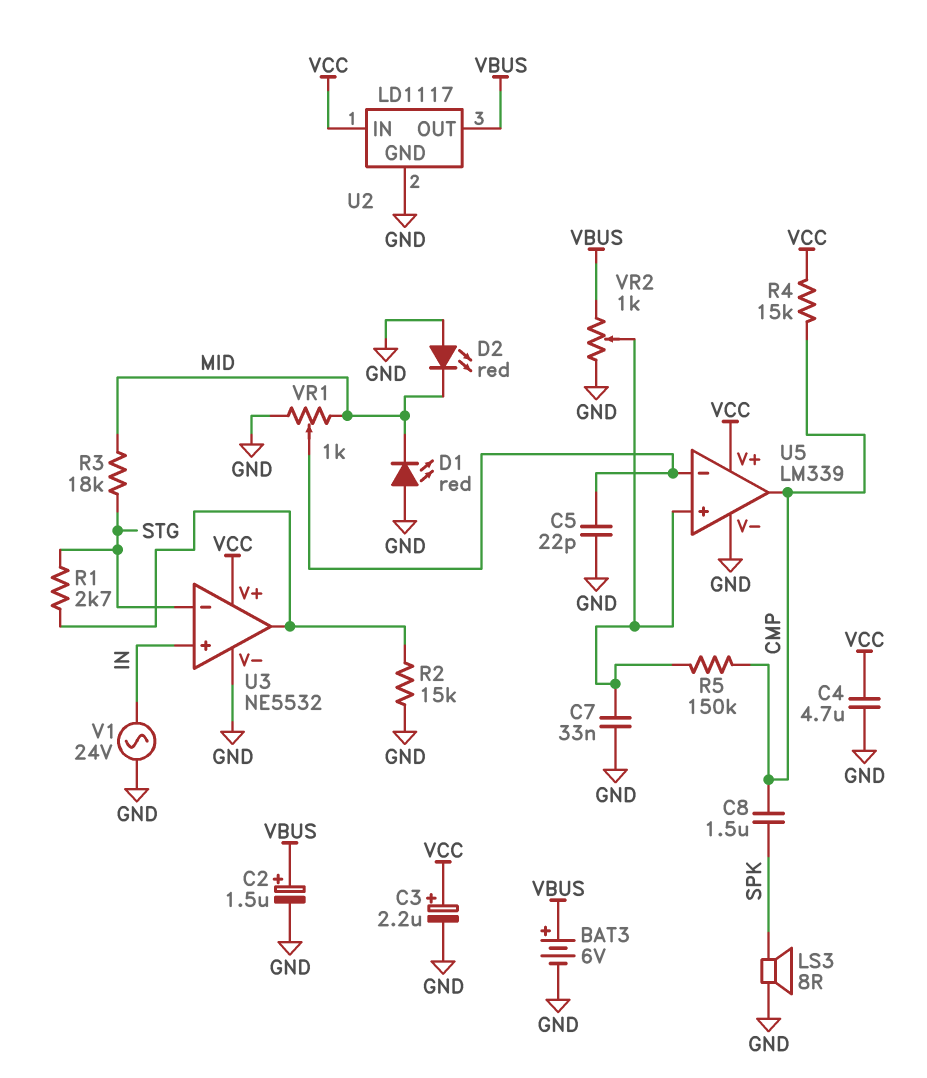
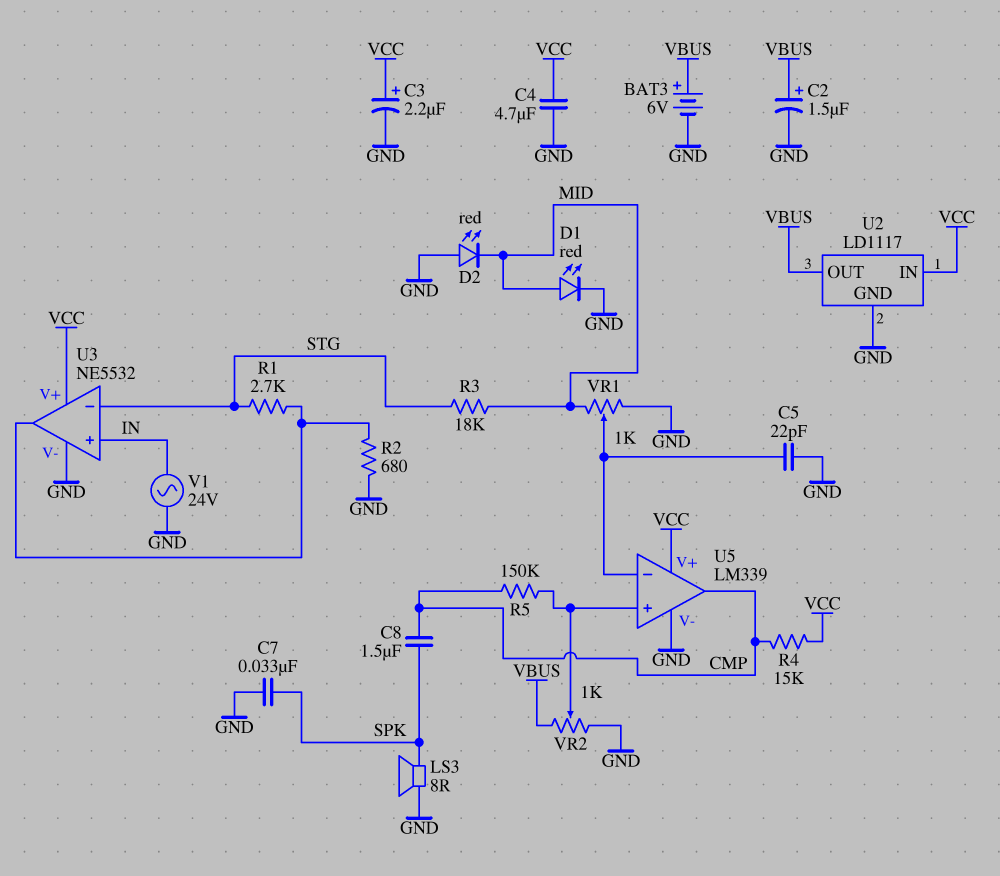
C7: 33nF (GND, U5/in+) -> 33nF (GND, SPK)
D1: LED red (A GND, K MID) -> LED red (A MID, K GND)
R2: 15k (GND, U3/out) -> 680 (GND, U3/out)

